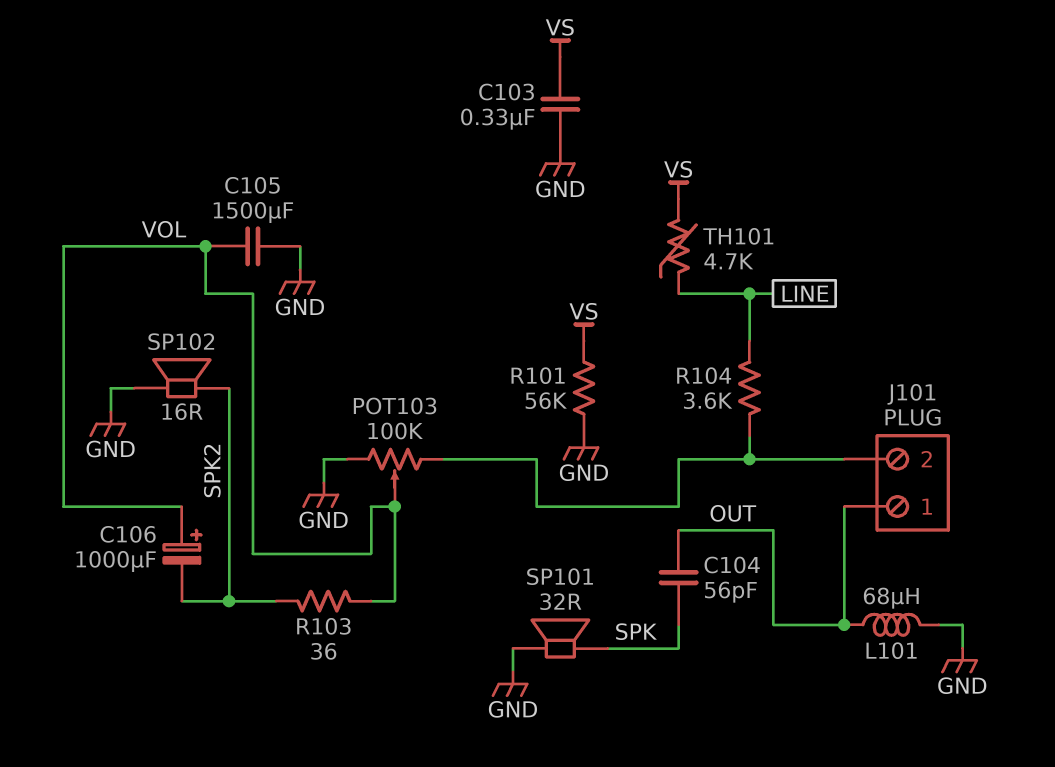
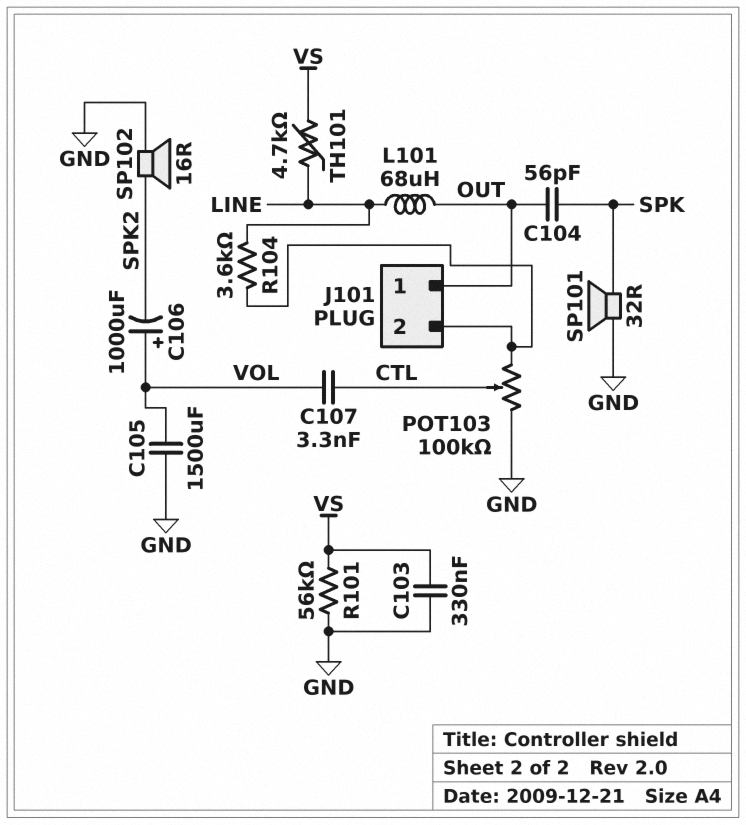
C107: none -> 3.3nF (CTL, VOL)
L101: 68uH (GND, OUT) -> 68uH (LINE, OUT)
POT103: 100k (GND, J101/2, wiper VOL) -> 100k (GND, J101/2, wiper CTL)
R103: 36 (SPK2, VOL) -> none

